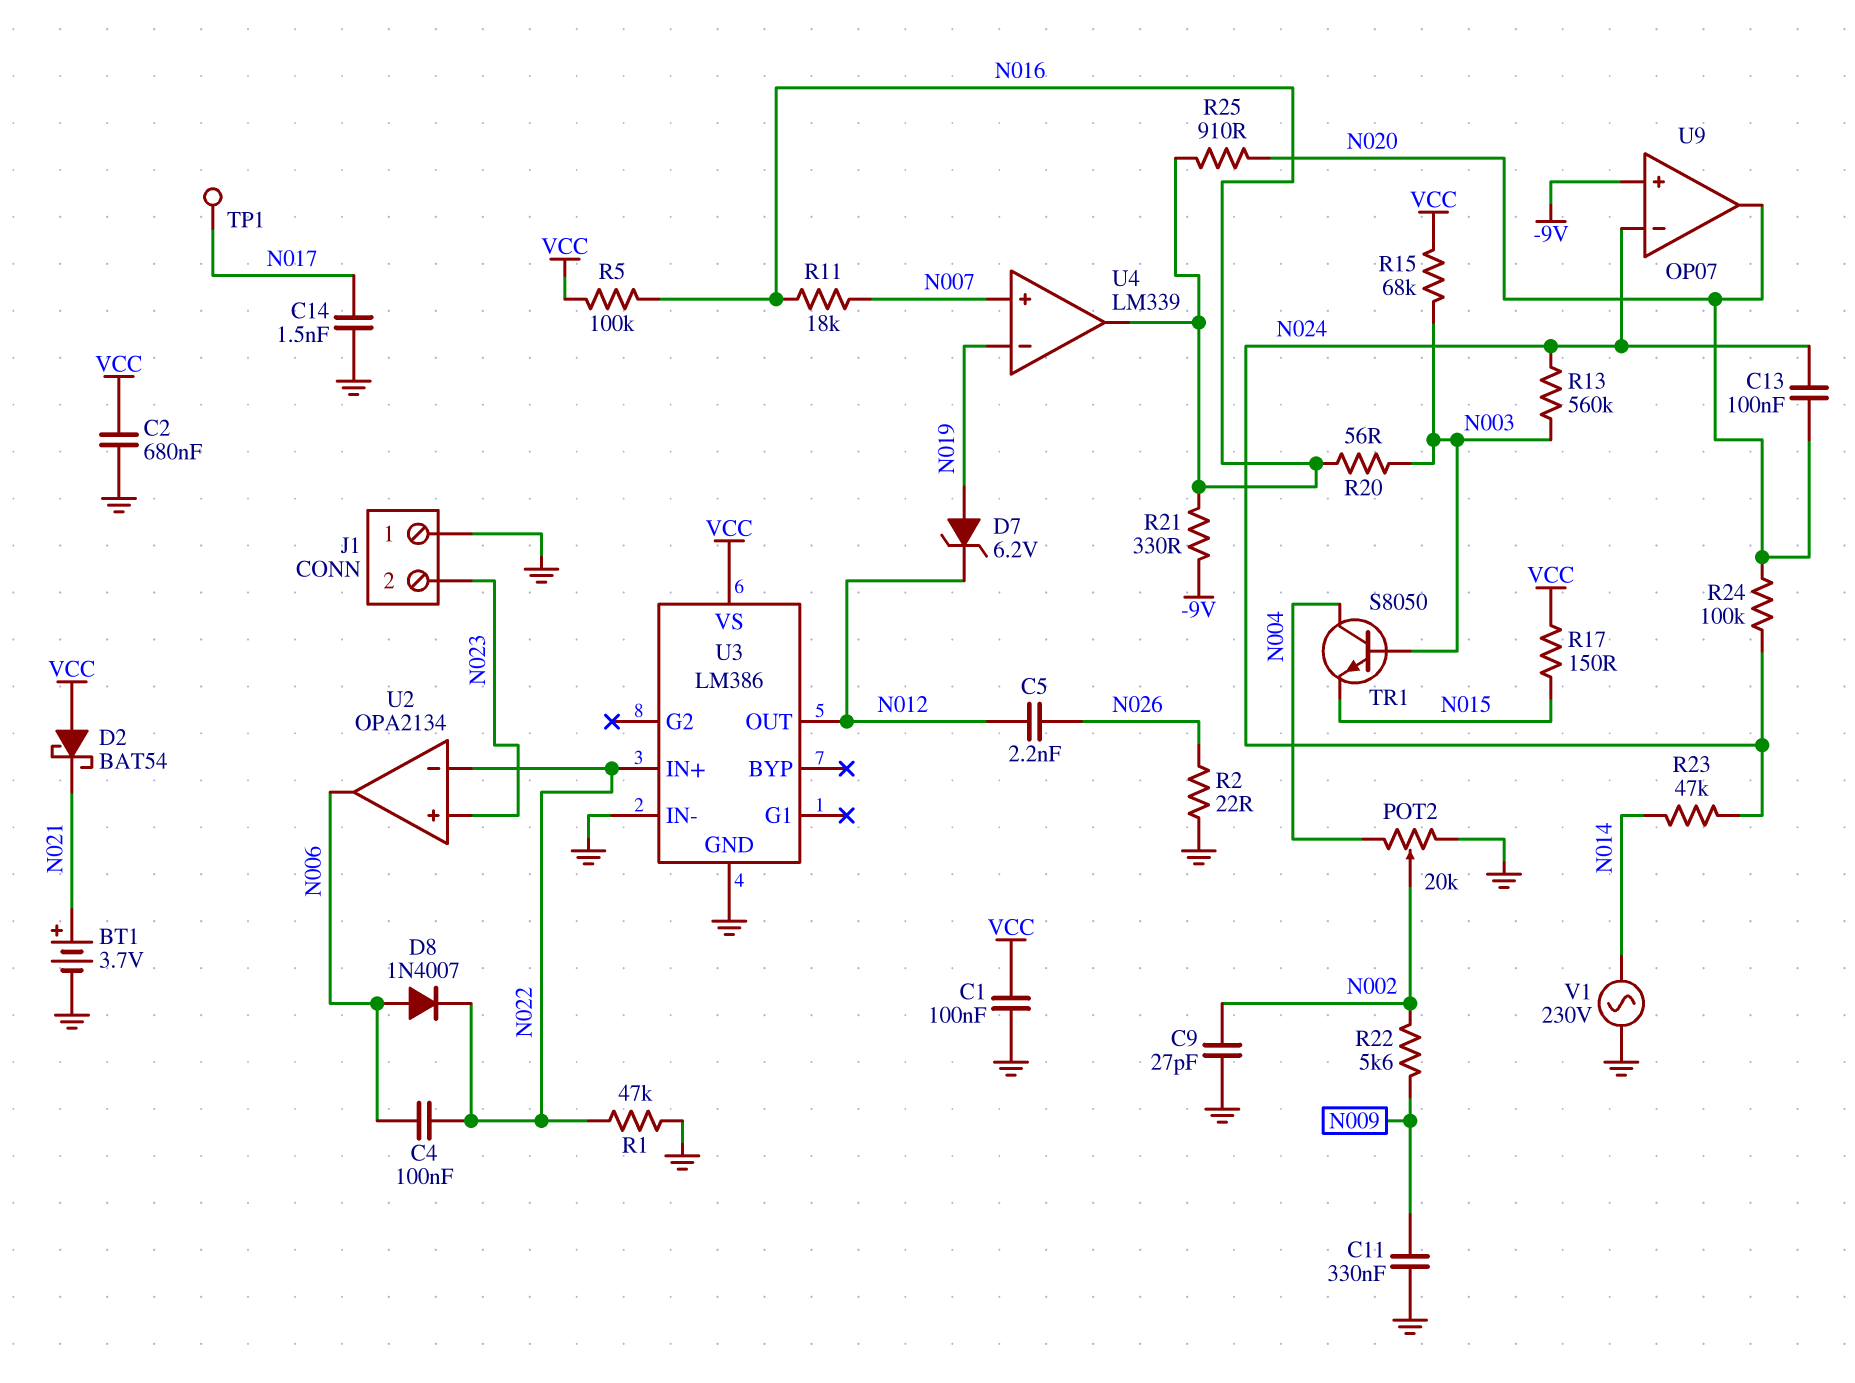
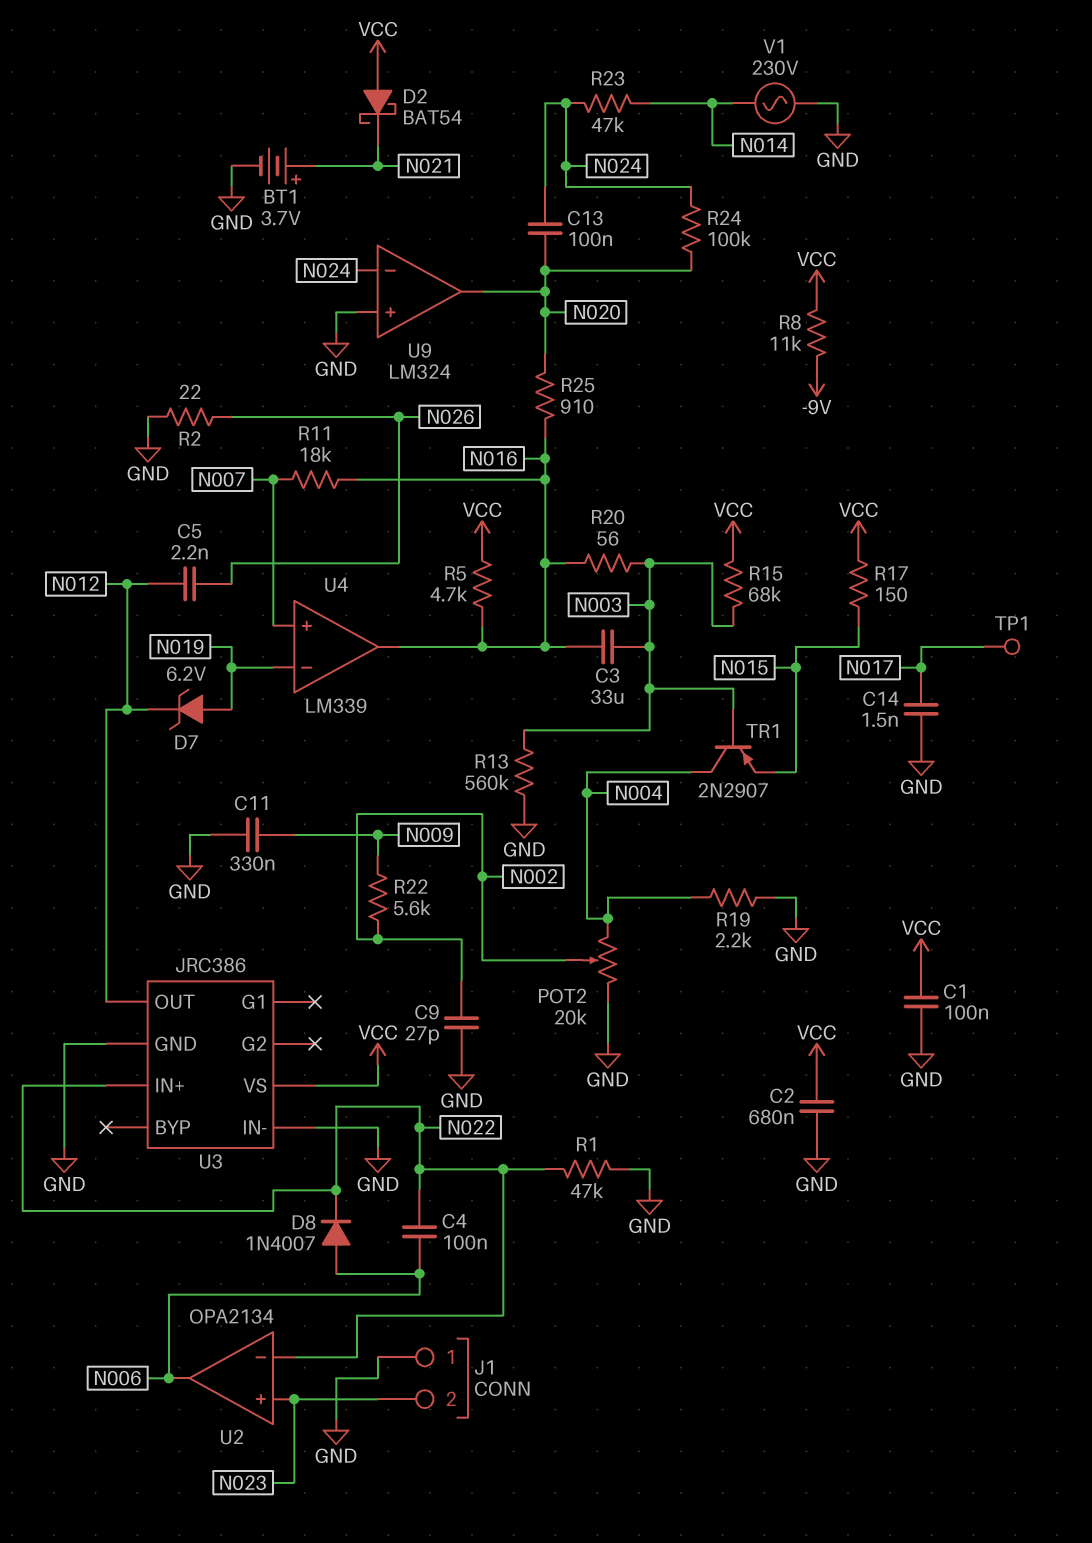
C3: none -> 33uF (N003, N016)
R5: 100k (N016, VCC) -> 4.7k (N016, VCC)
R8: none -> 11k (-9V, VCC)
R13: 560k (N003, N024) -> 560k (GND, N003)
R19: none -> 2.2k (GND, N004)
R21: 330 (-9V, N016) -> none
TR1: NPN S8050 (B N003, C N004, E N015) -> PNP 2N2907 (B N003, C N004, E N015)
U3: LM386 -> JRC386
U9: OP07 -> LM324
U9 pin in+: -9V -> GND

